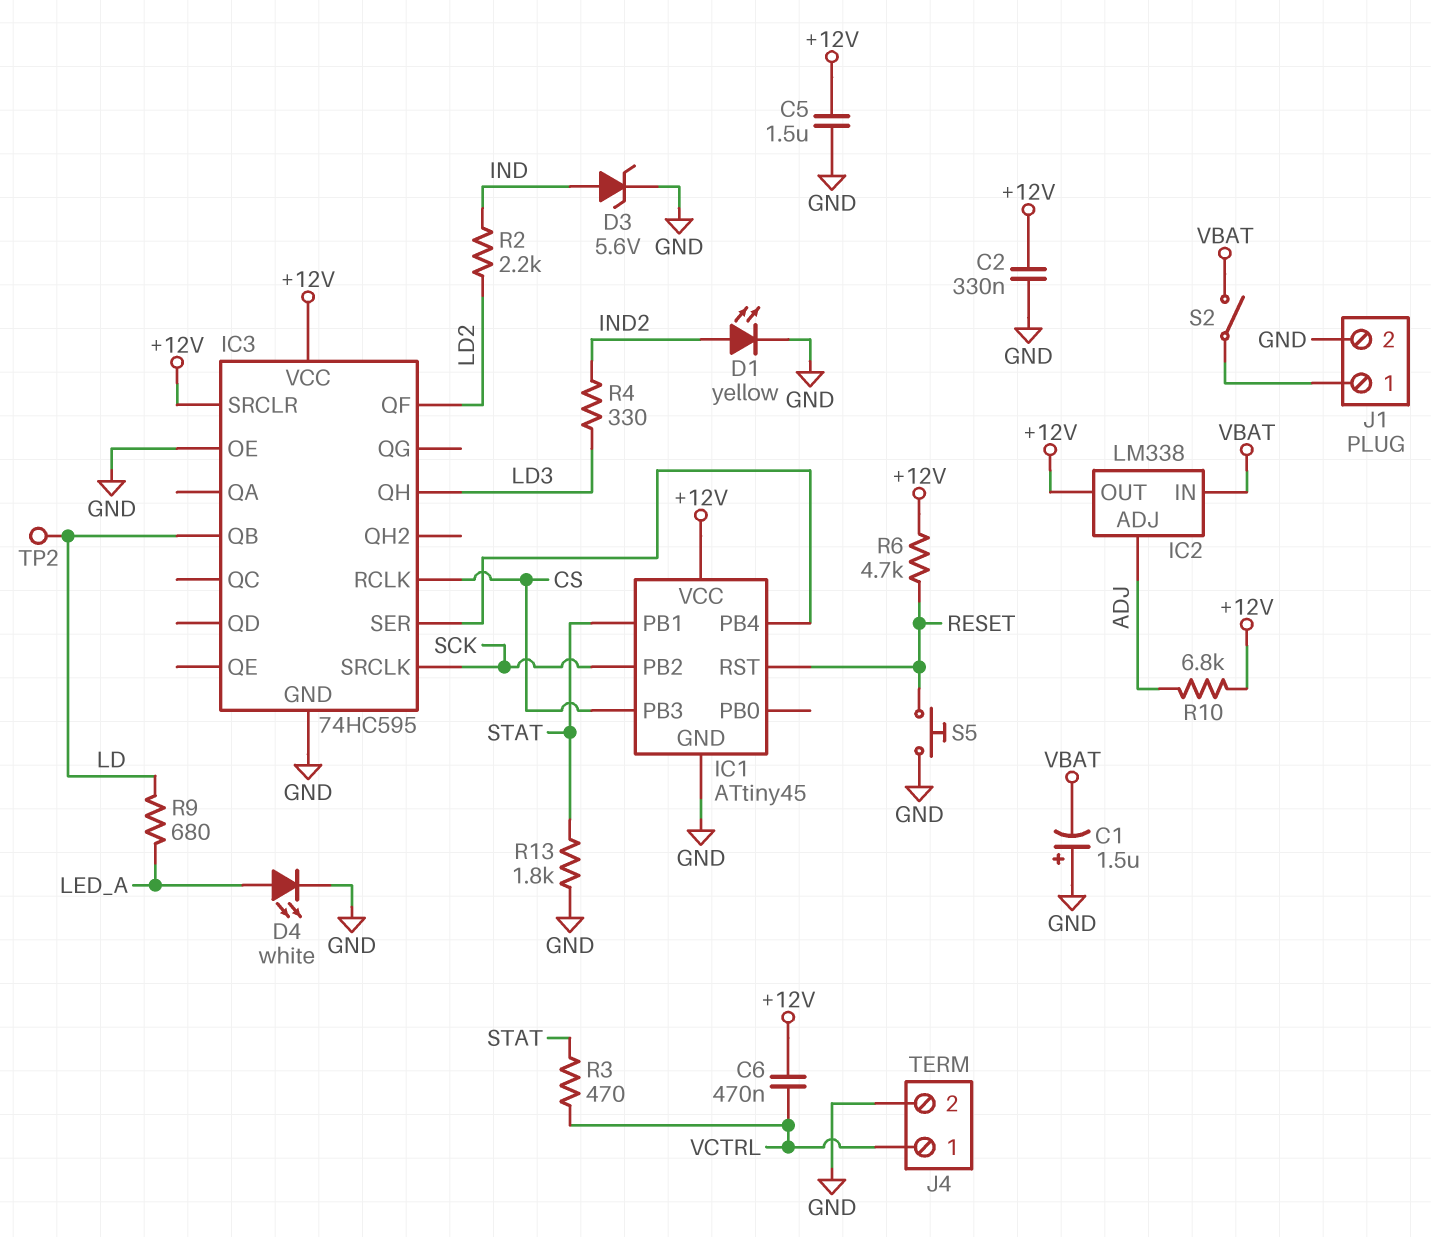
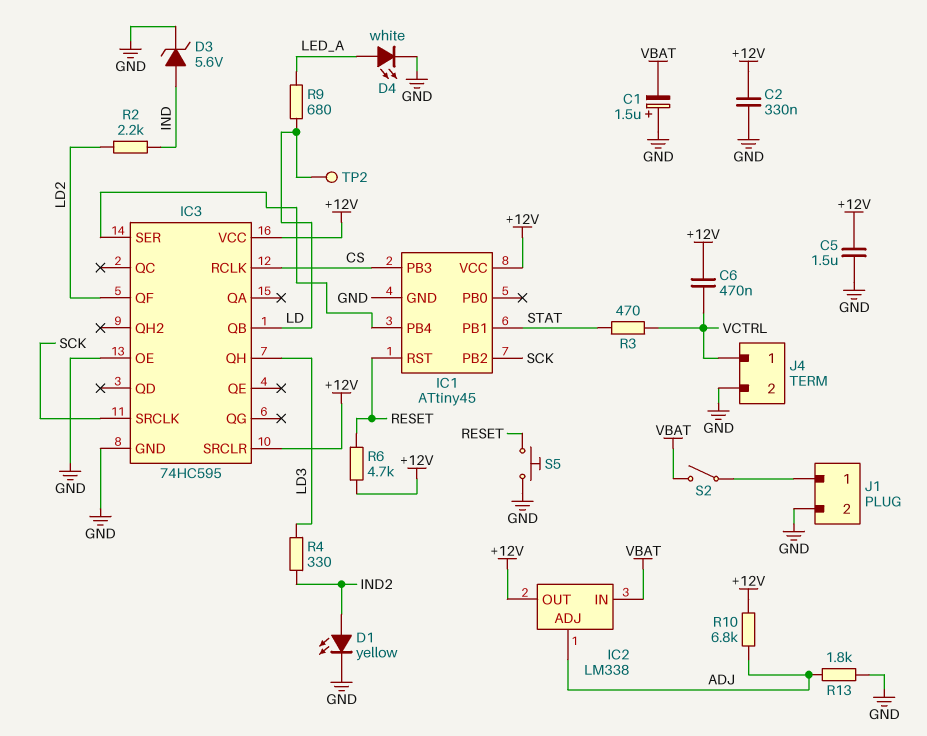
R13: 1.8k (GND, STAT) -> 1.8k (ADJ, GND)

